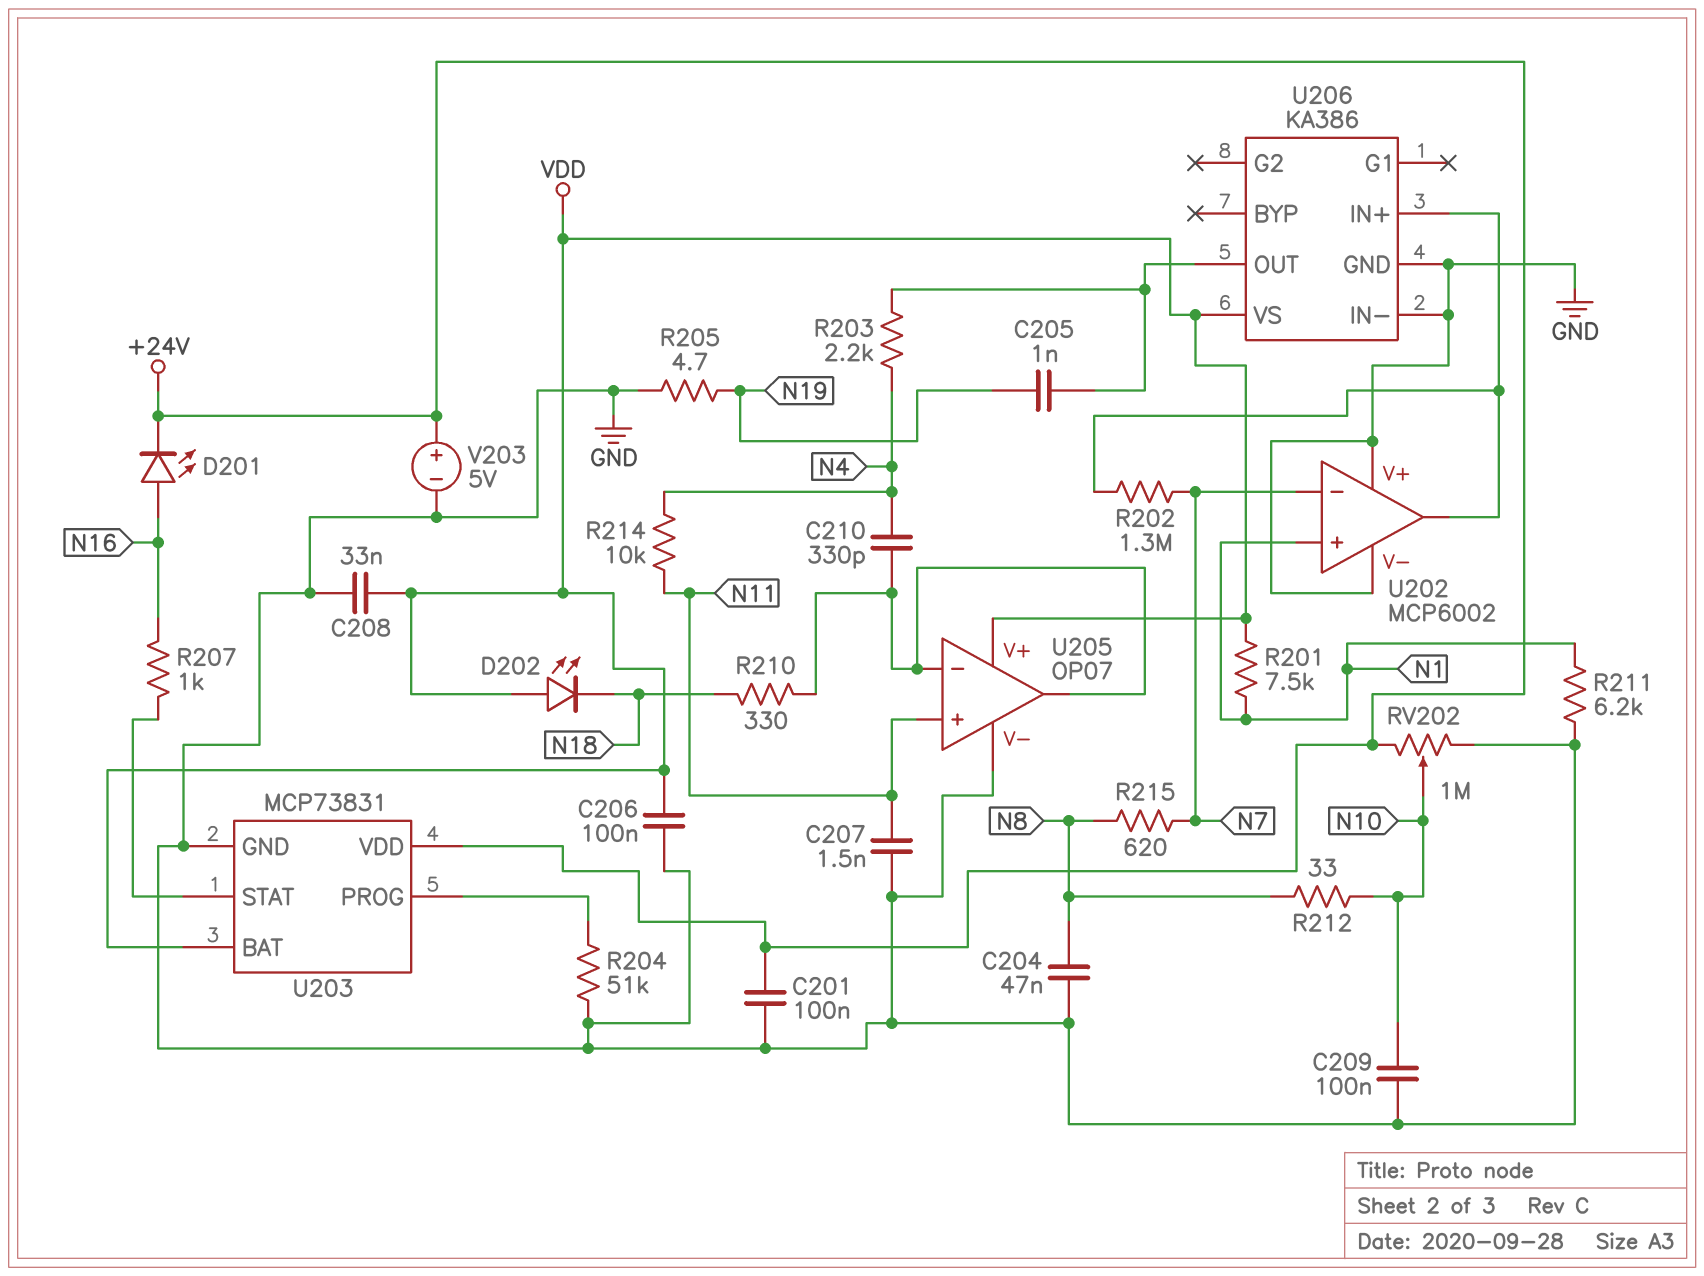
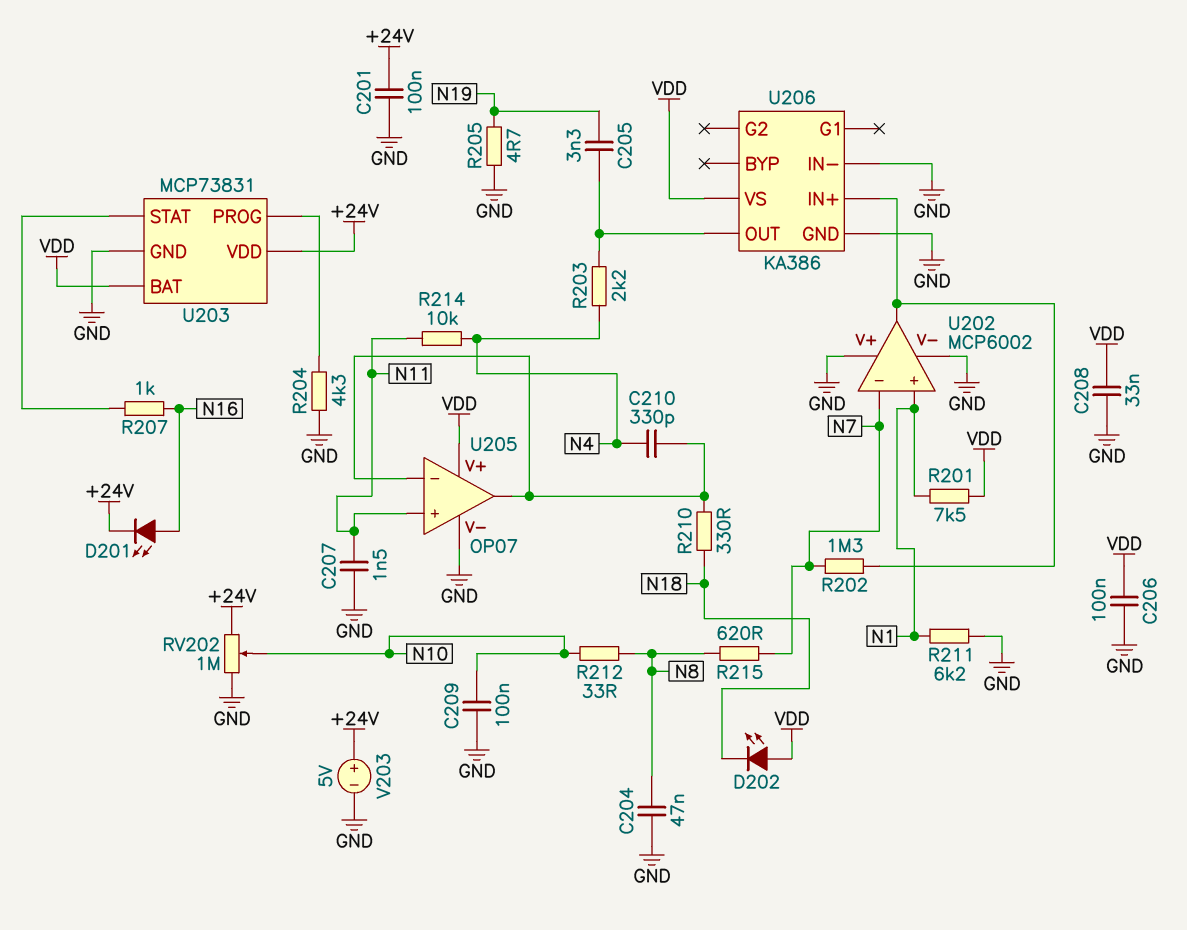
C205: 1nF (N19, U206/OUT) -> 3.3nF (N19, U206/OUT)
R204: 51k (GND, U203/PROG) -> 4.3k (GND, U203/PROG)

